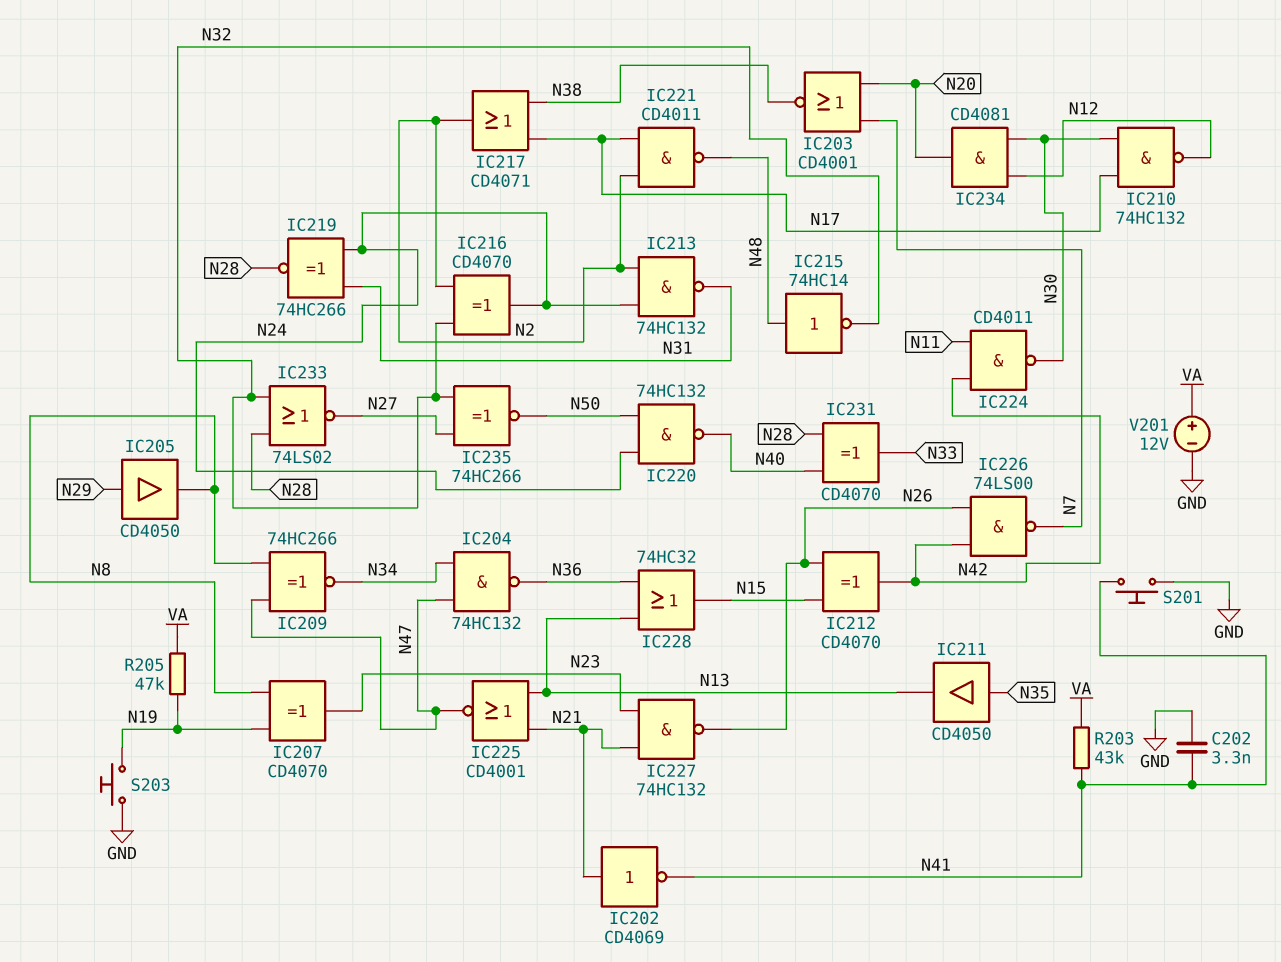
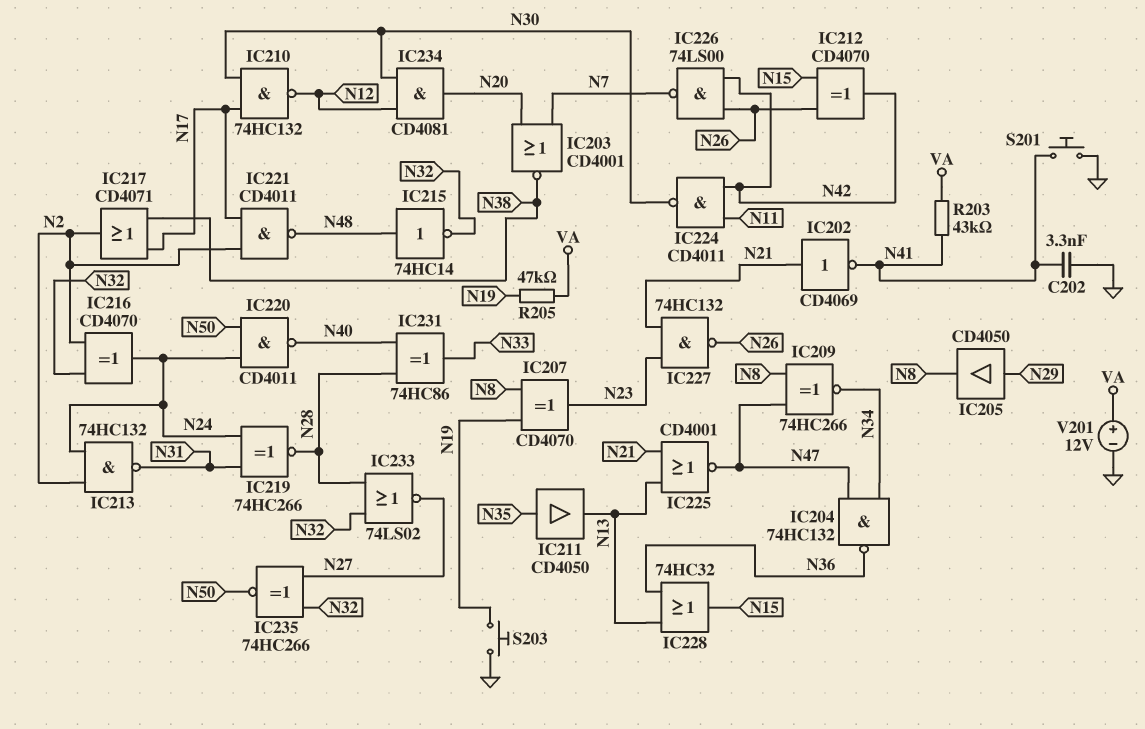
IC220: NAND 74HC132 (in N24, in N50, out N40) -> NAND CD4011 (in N24, in N50, out N40)
IC231: XOR CD4070 (in N28, in N40, out N33) -> XOR 74HC86 (in N28, in N40, out N33)

